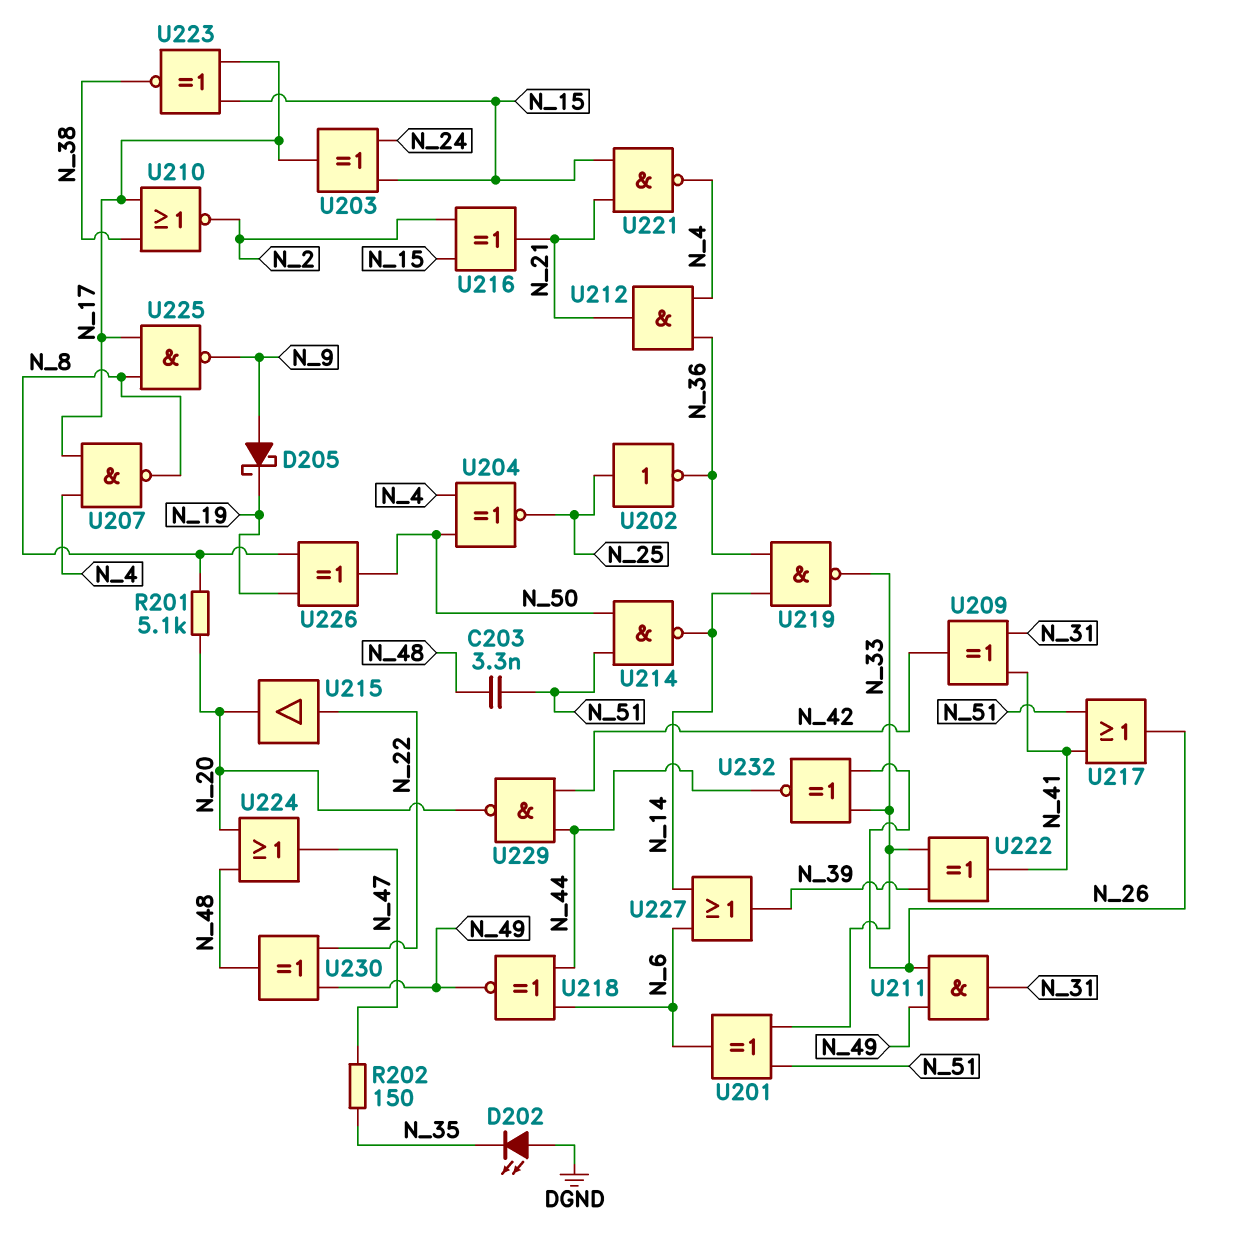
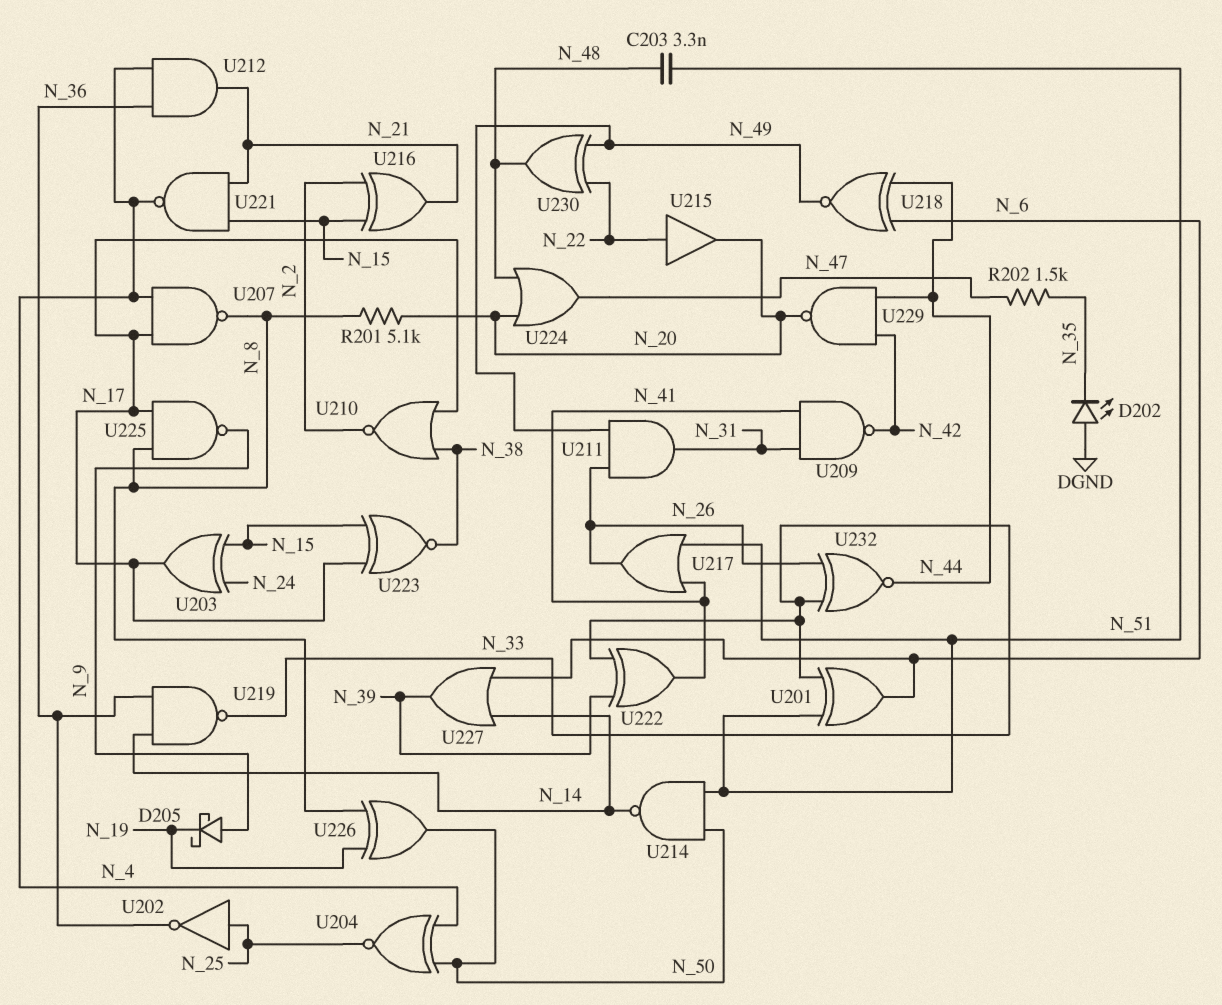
R202: 150 (N_35, N_47) -> 1.5k (N_35, N_47)
U209: XOR (in N_31, in N_41, out N_42) -> NAND (in N_31, in N_41, out N_42)

